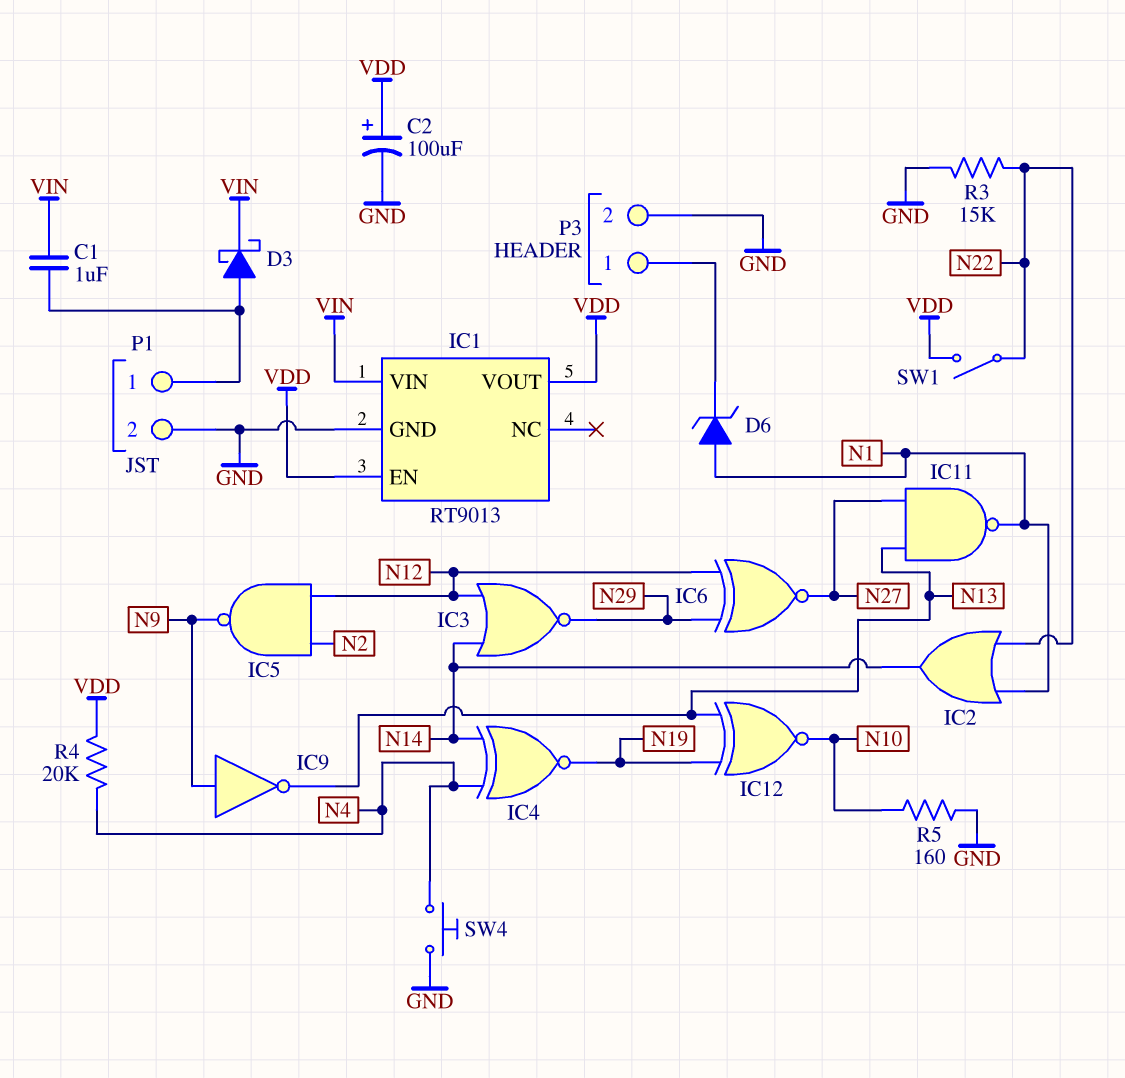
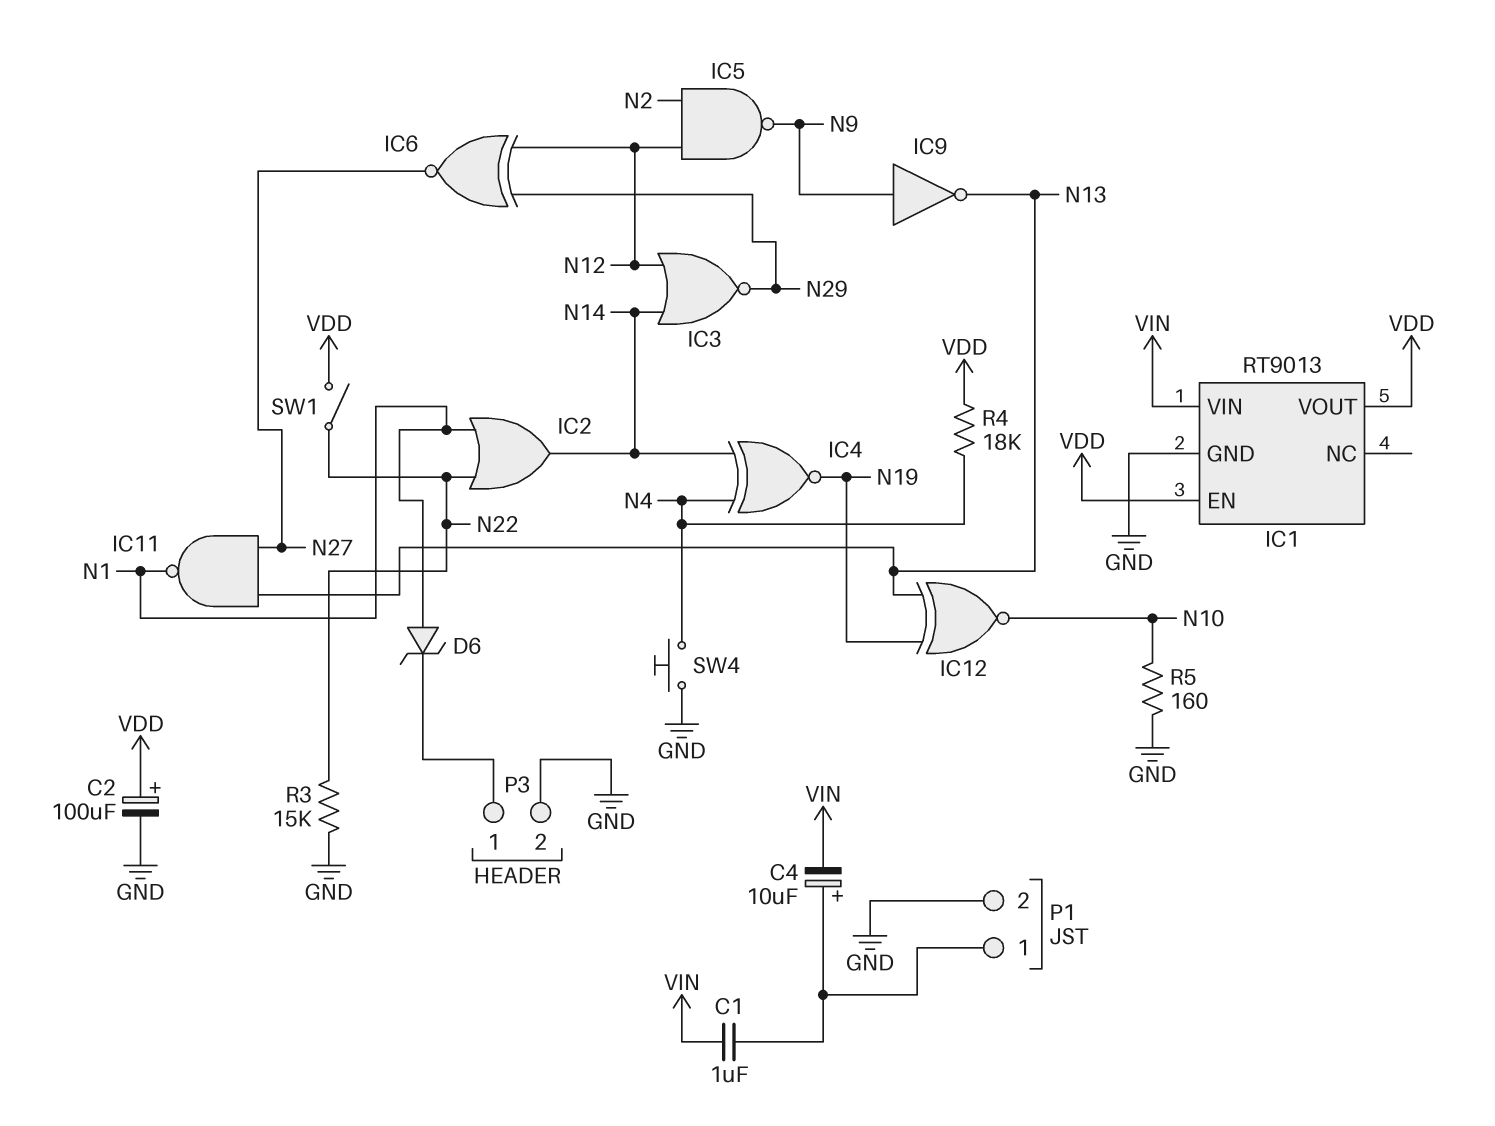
C4: none -> 10uF (plus P1/1, minus VIN)
D3: schottky (A P1/1, K VIN) -> none
R4: 20k (N4, VDD) -> 18k (N4, VDD)

